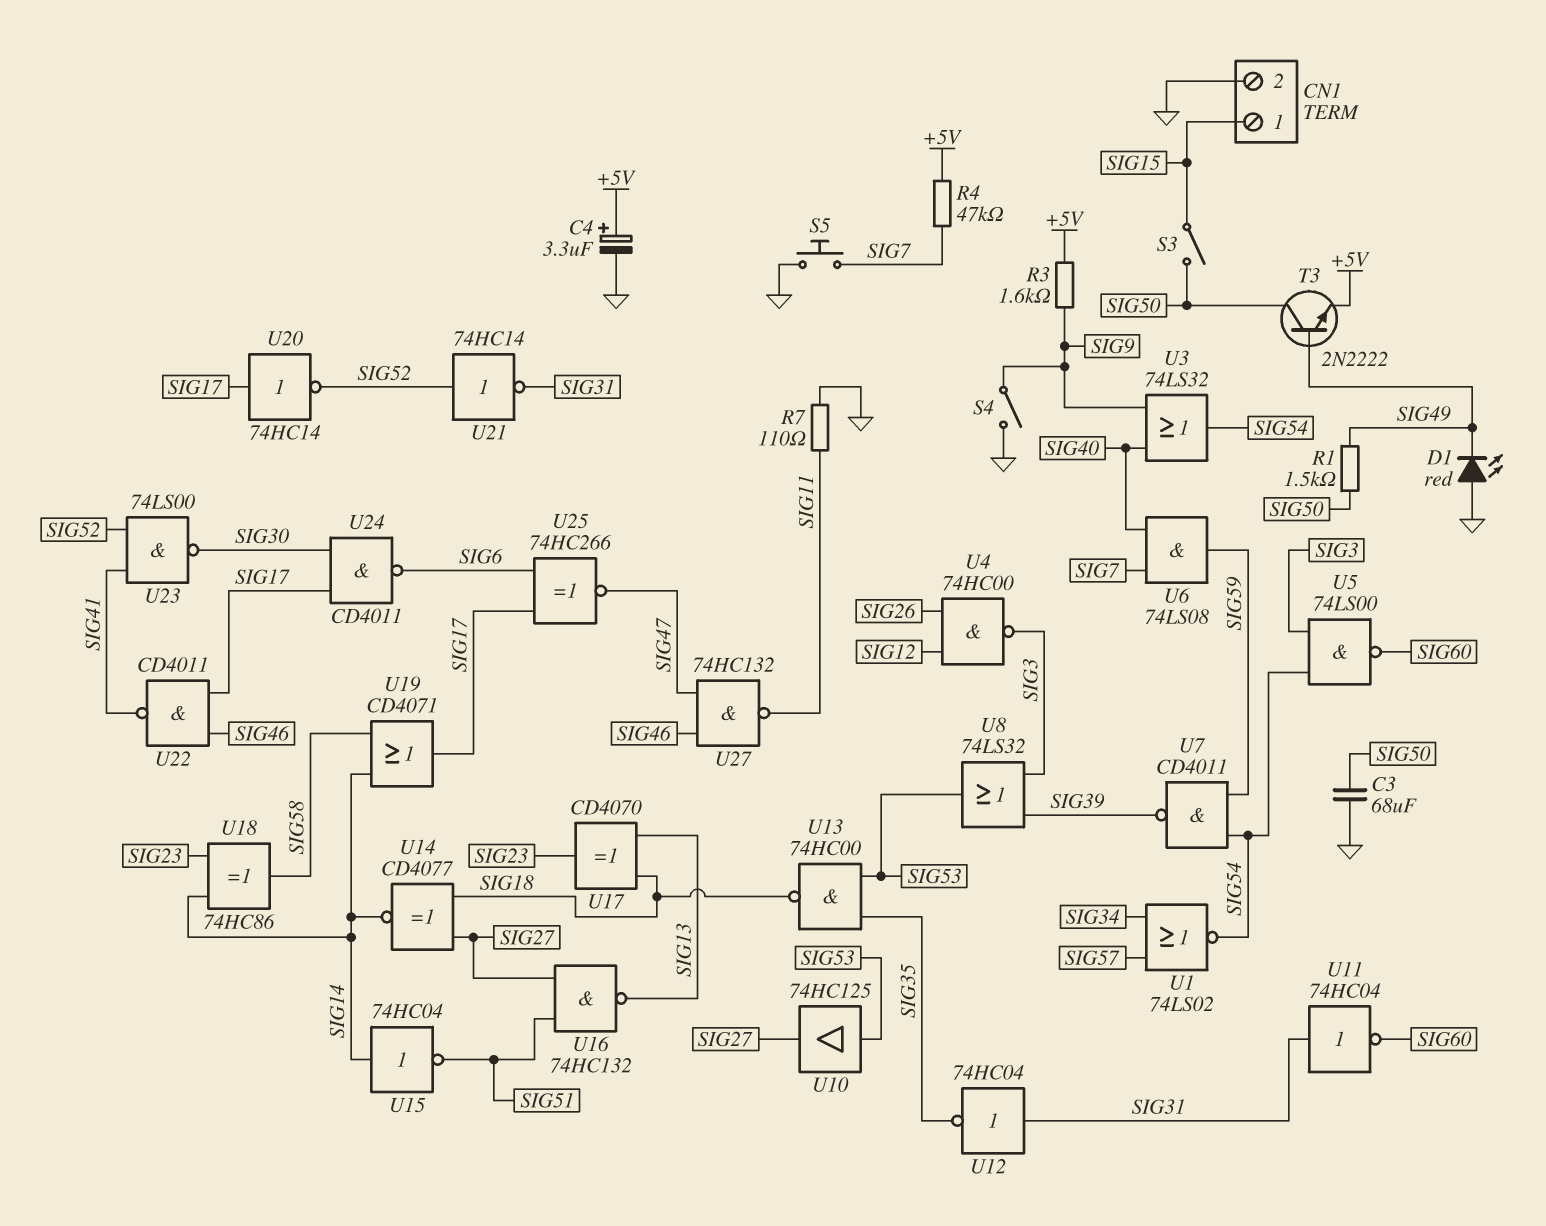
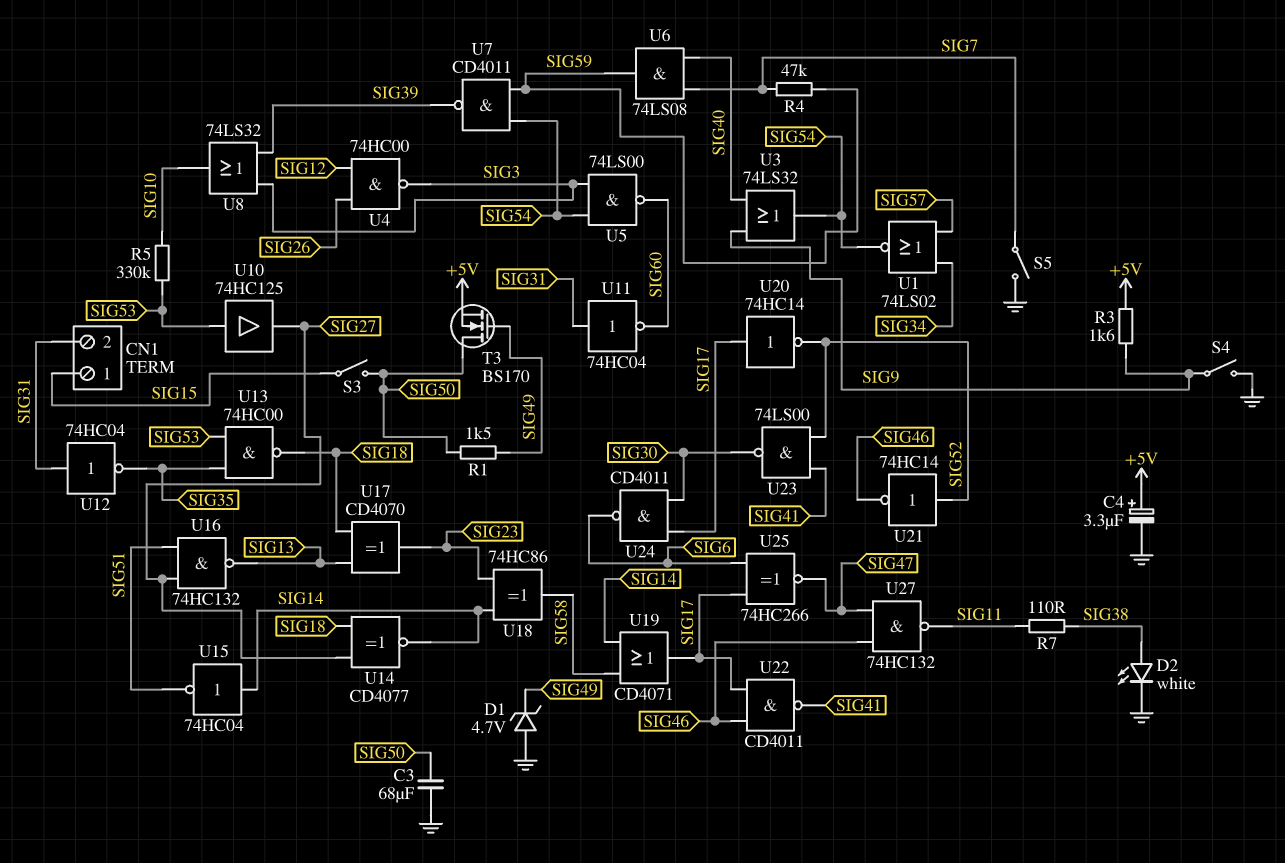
CN1 pin 2: GND -> SIG31
D1: LED red (A GND, K SIG49) -> zener 4.7V (A GND, K SIG49)
D2: none -> LED white (A SIG38, K GND)
R4: 47k (+5V, SIG7) -> 47k (SIG7, SIG59)
R5: none -> 330k (SIG10, SIG53)
R7: 110 (GND, SIG11) -> 110 (SIG11, SIG38)
S5: button (GND, SIG7) -> switch (GND, SIG7)
T3: NPN 2N2222 (B SIG49, C SIG50, E +5V) -> NMOS BS170 (G SIG49, D SIG50, S +5V)
U8: OR 74LS32 (in SIG3, in SIG39, out SIG53) -> OR 74LS32 (in SIG3, in SIG39, out SIG10)
U21: NOT 74HC14 (in SIG52, out SIG31) -> NOT 74HC14 (in SIG52, out SIG46)

